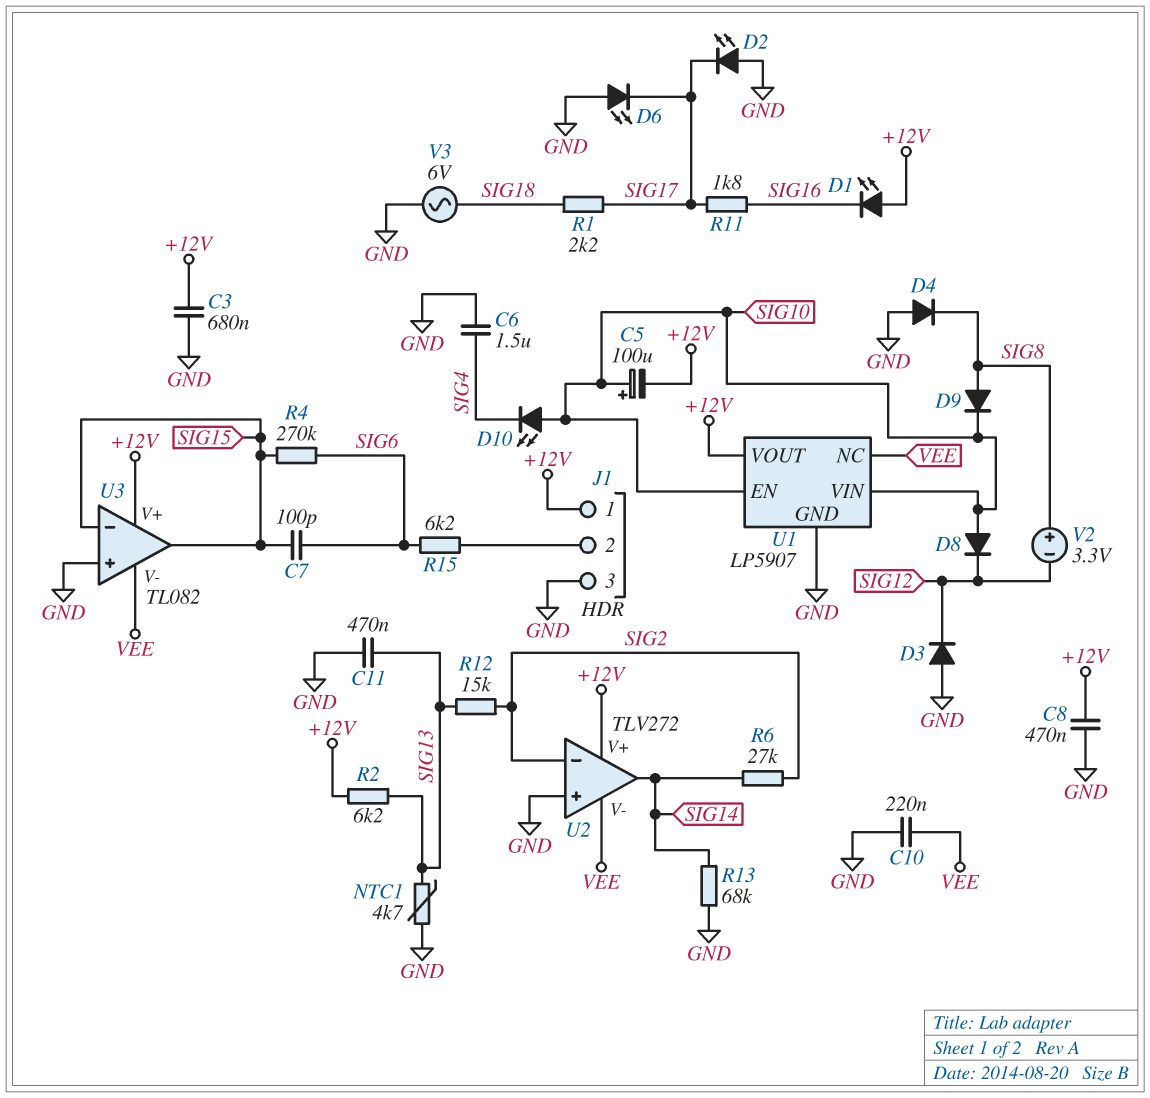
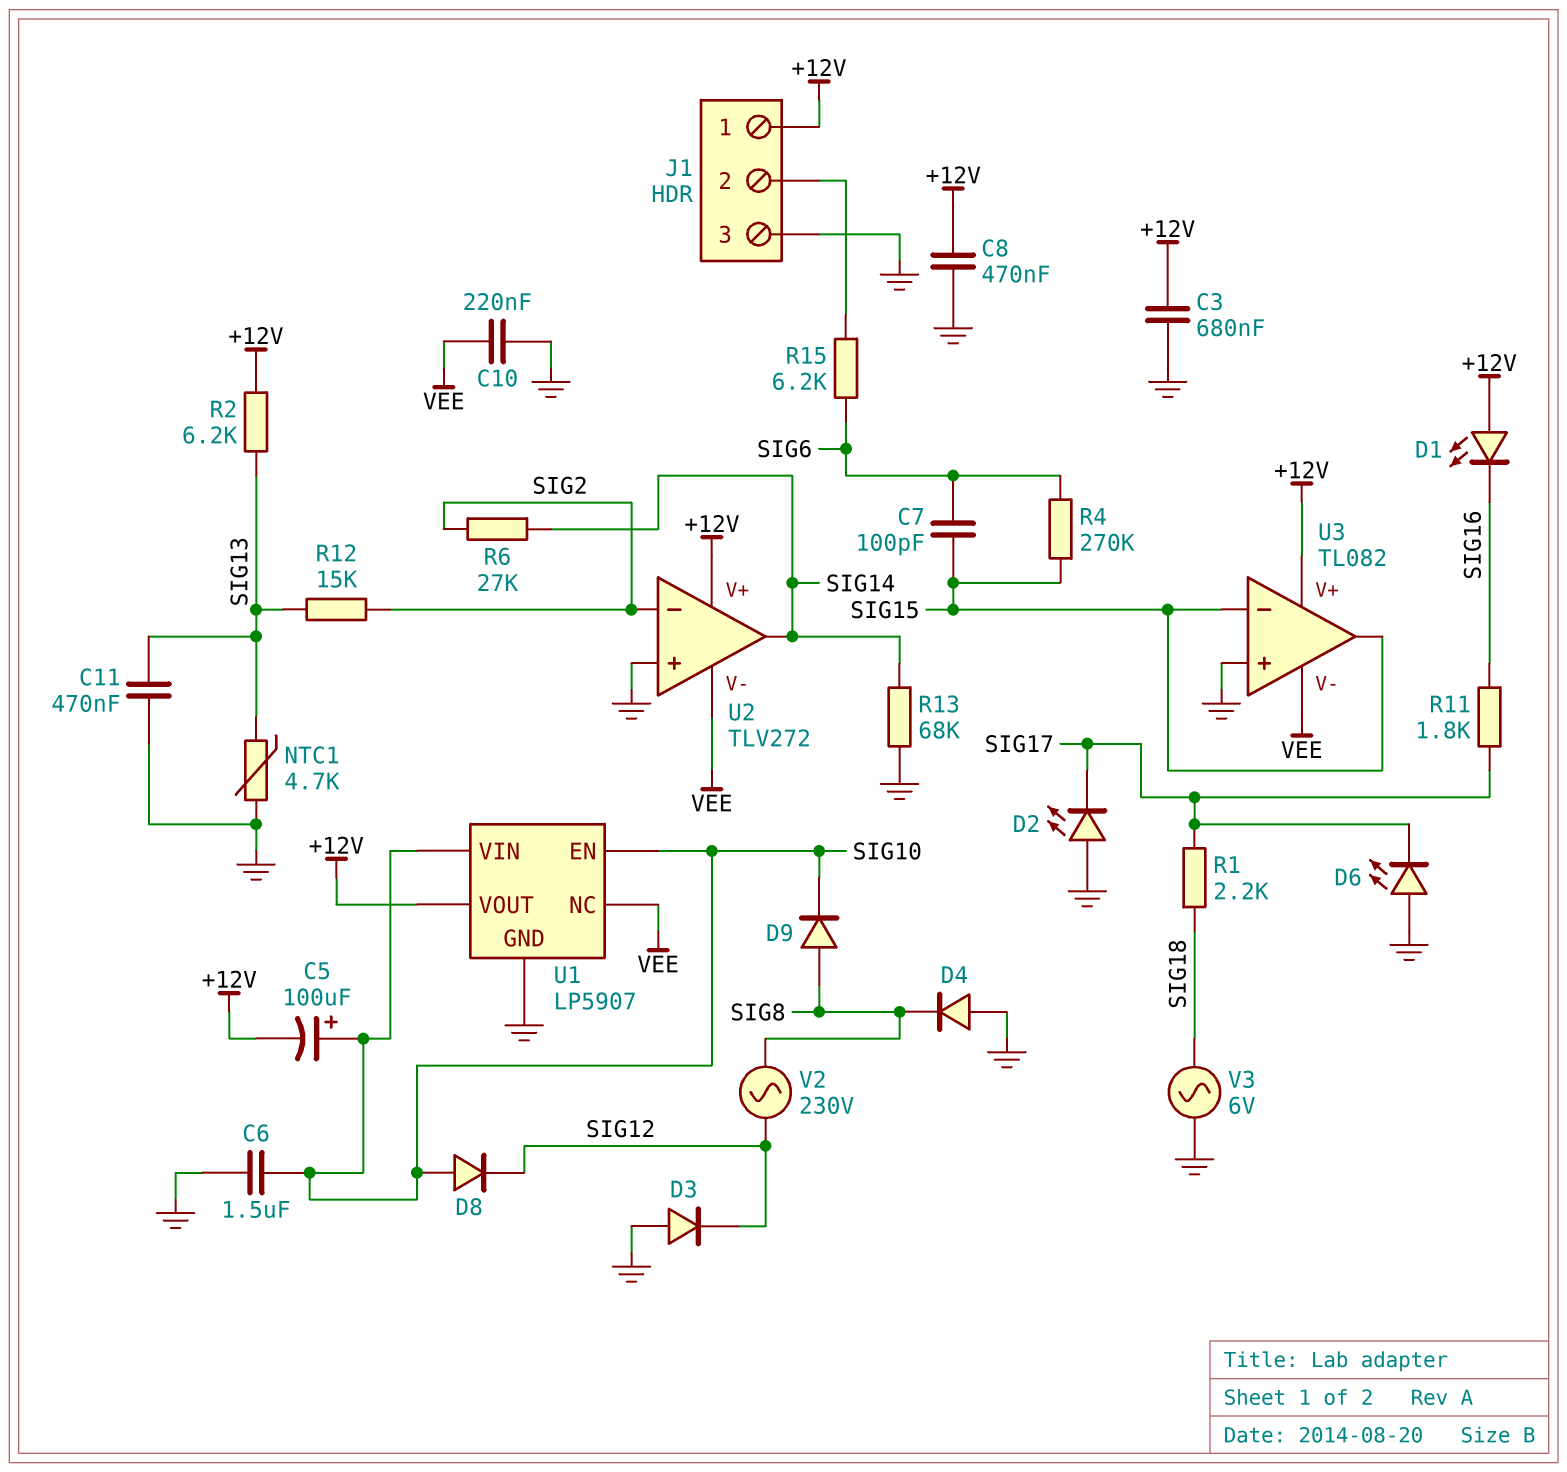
C6: 1.5uF (GND, SIG4) -> 1.5uF (GND, SIG10)
D10: LED (A SIG10, K SIG4) -> none
V2: 3.3V (plus SIG8, minus SIG12) -> AC 230V (SIG8, SIG12)

